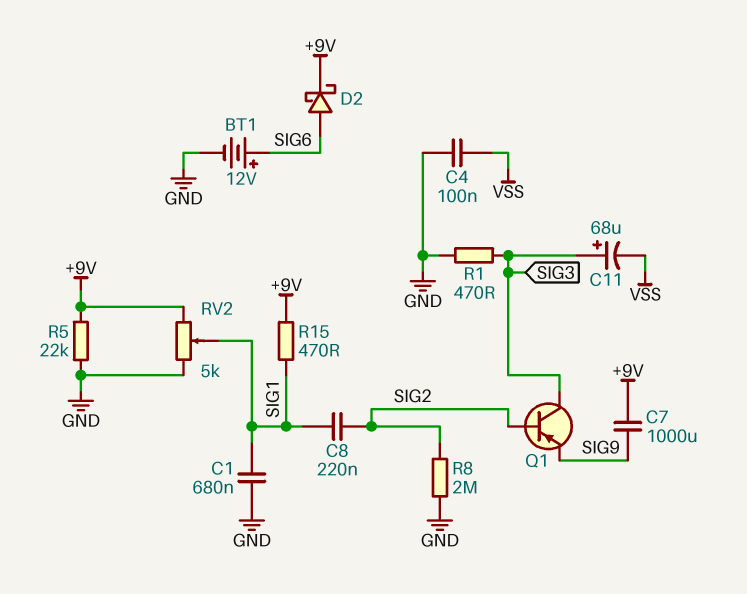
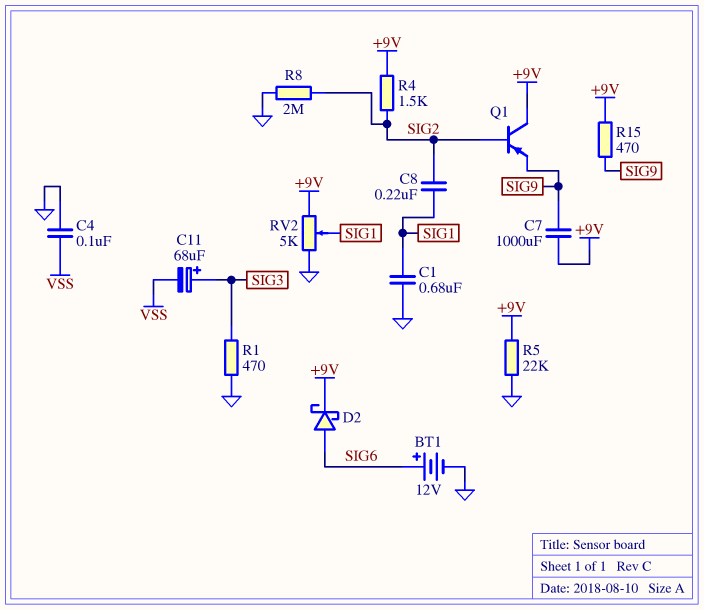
Q1: PNP (B SIG2, C SIG3, E SIG9) -> PNP (B SIG2, C +9V, E SIG9)
R4: none -> 1.5k (+9V, SIG2)
R15: 470 (+9V, SIG1) -> 470 (+9V, SIG9)

